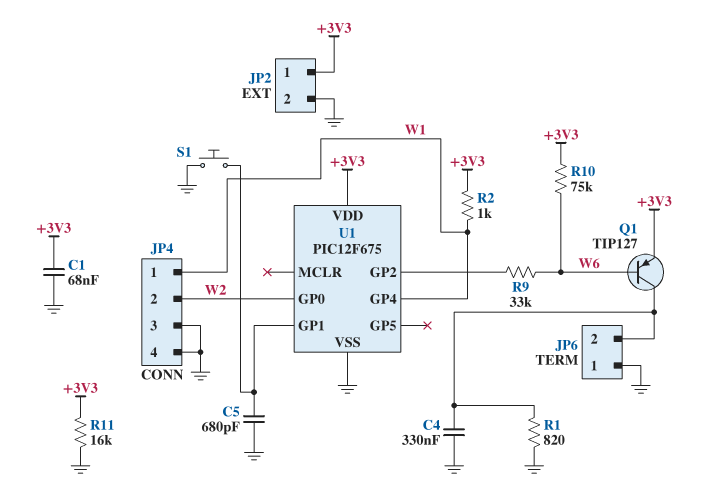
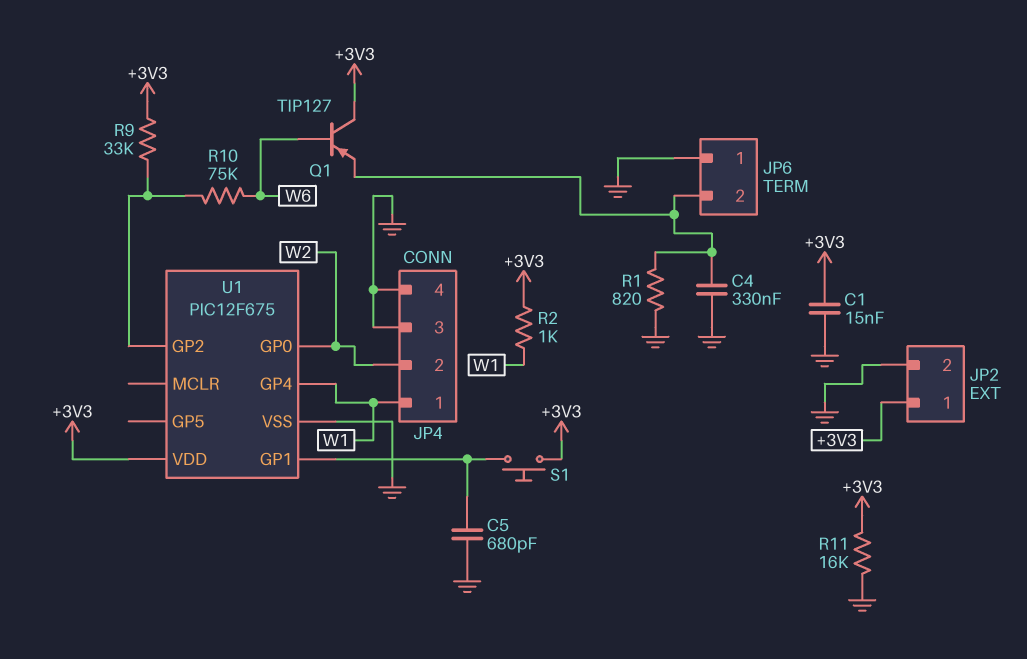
C1: 68nF (+3V3, GND) -> 15nF (+3V3, GND)
Q1: PNP TIP127 (B W6, C JP6/2, E +3V3) -> PNP TIP127 (B W6, C +3V3, E JP6/2)
R9: 33k (U1/GP2, W6) -> 33k (+3V3, U1/GP2)
R10: 75k (+3V3, W6) -> 75k (U1/GP2, W6)
S1: button (GND, U1/GP1) -> button (+3V3, U1/GP1)

